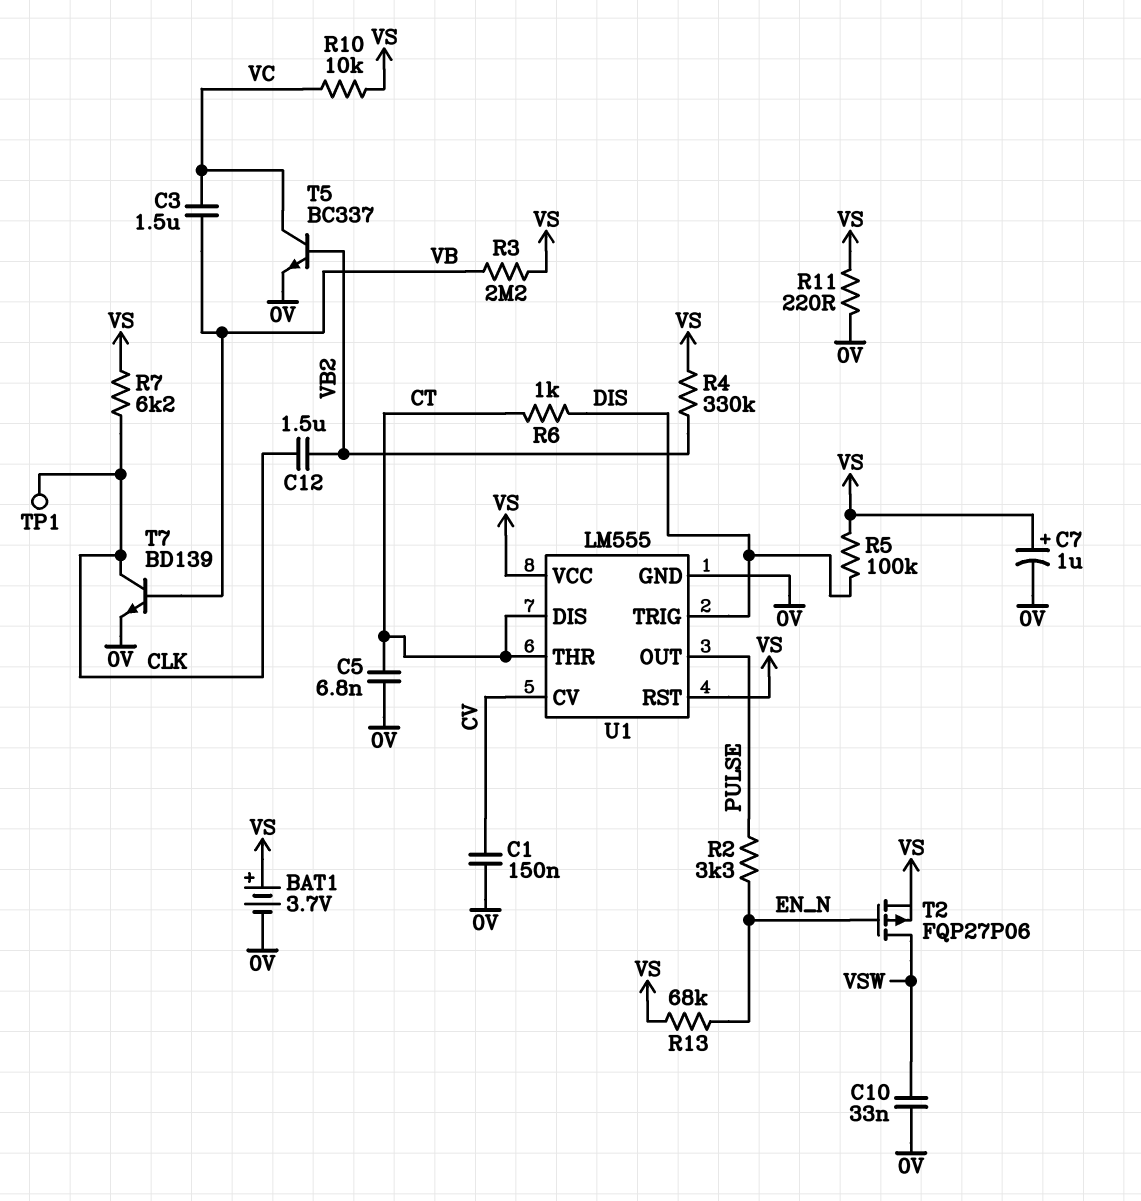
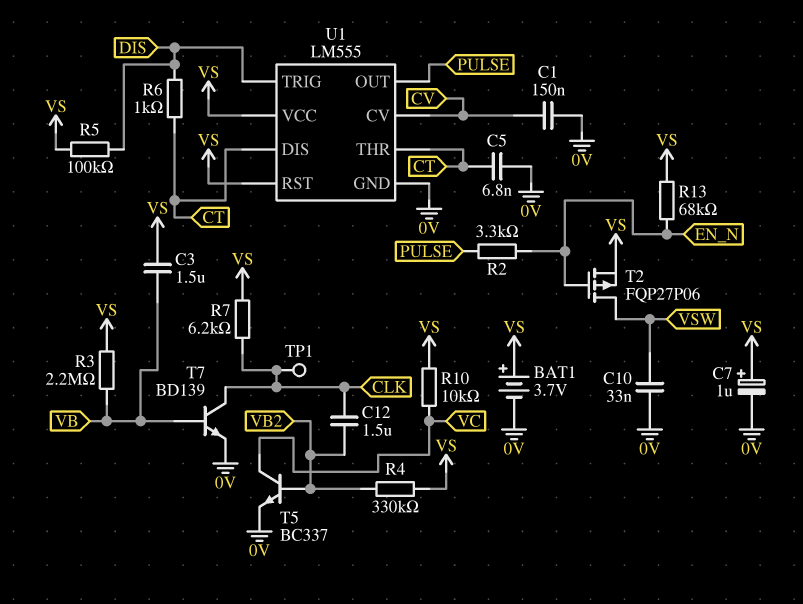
C3: 1.5uF (VB, VC) -> 1.5uF (VB, VS)
R11: 220 (0V, VS) -> none

